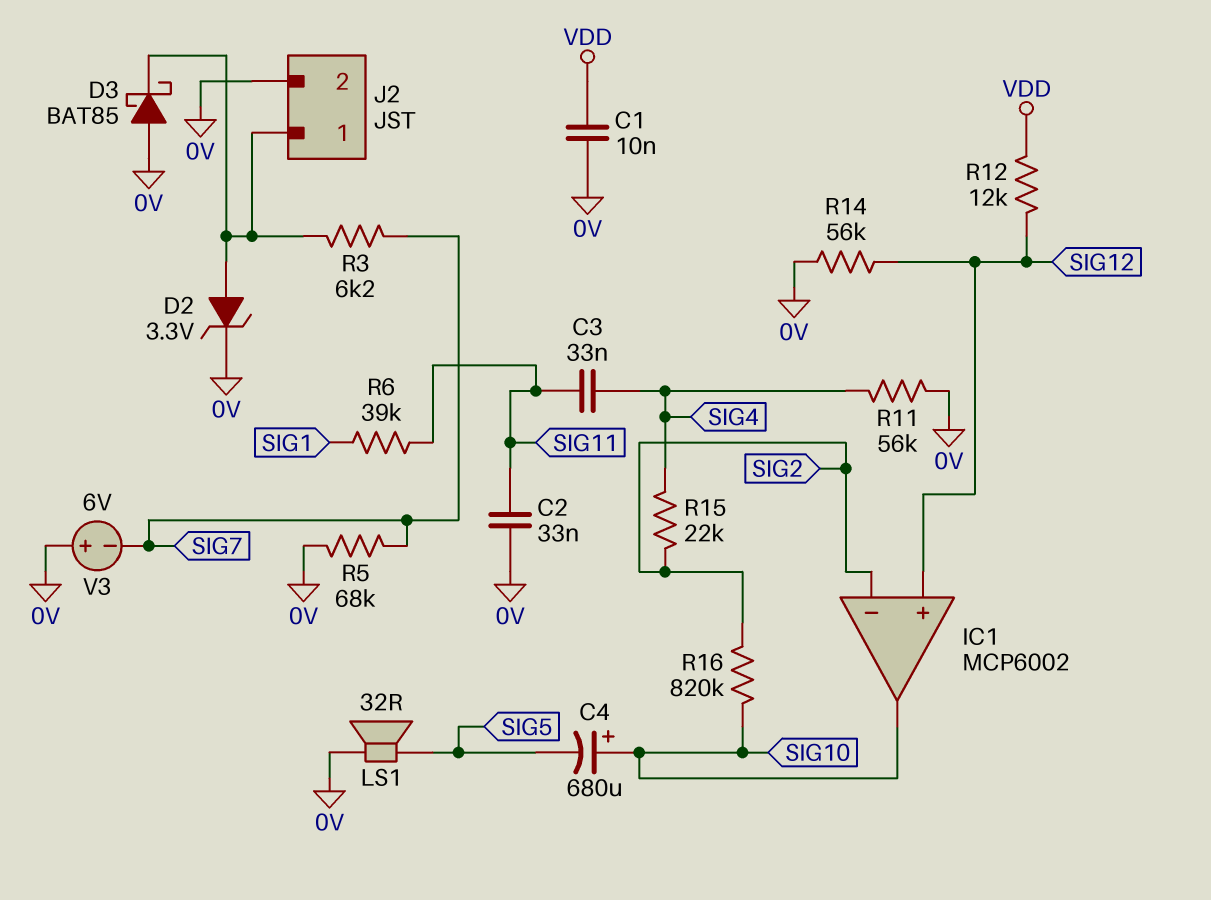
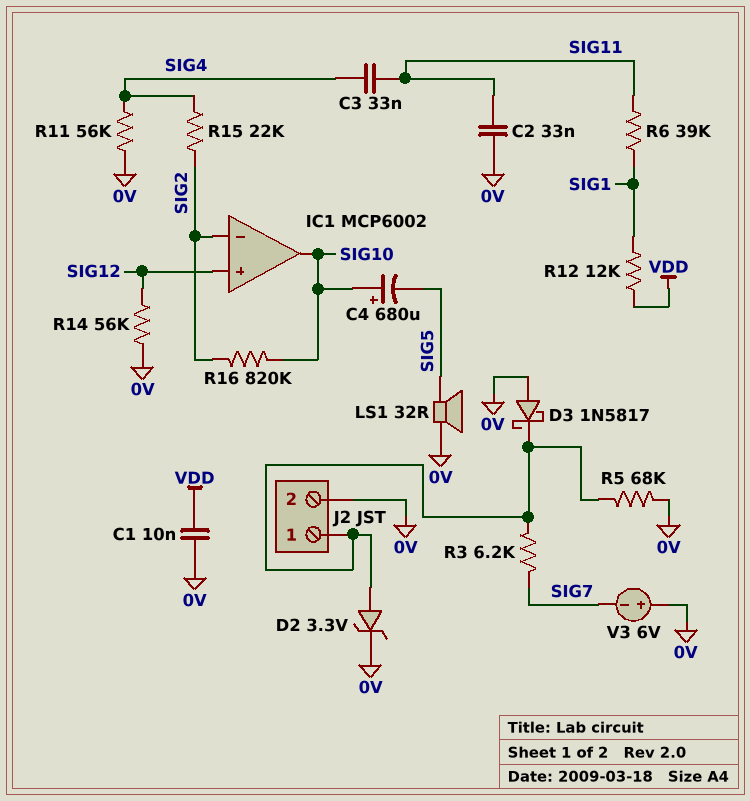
D3: schottky BAT85 (A 0V, K J2/1) -> schottky 1N5817 (A 0V, K J2/1)
R5: 68k (0V, SIG7) -> 68k (0V, J2/1)
R12: 12k (SIG12, VDD) -> 12k (SIG1, VDD)

